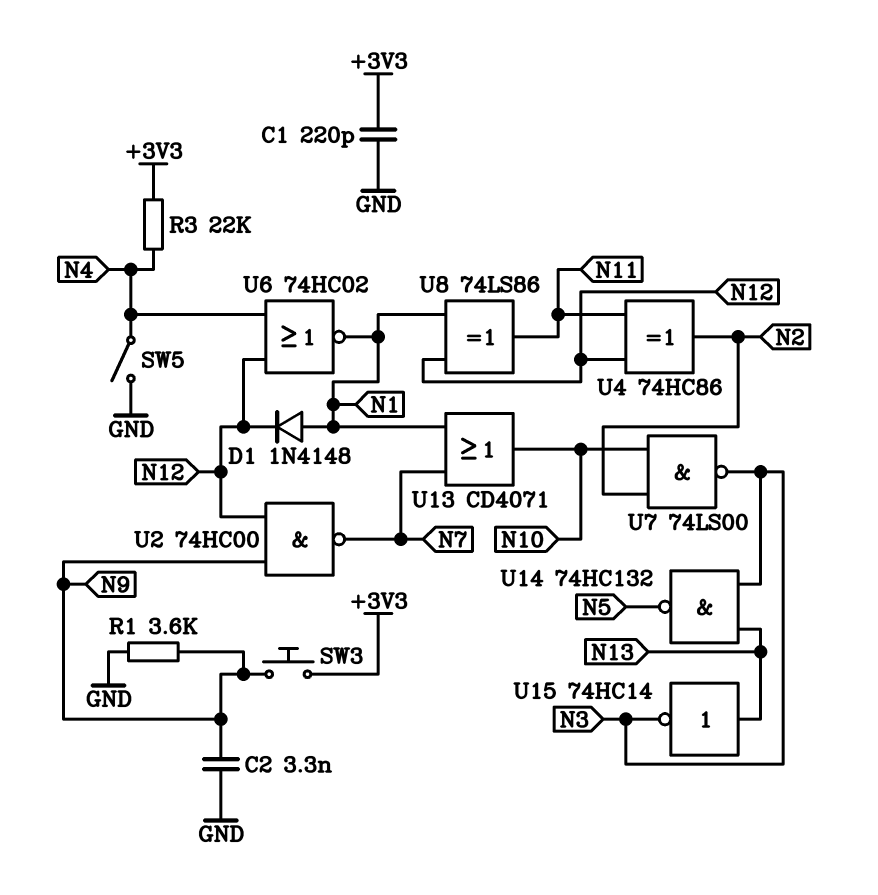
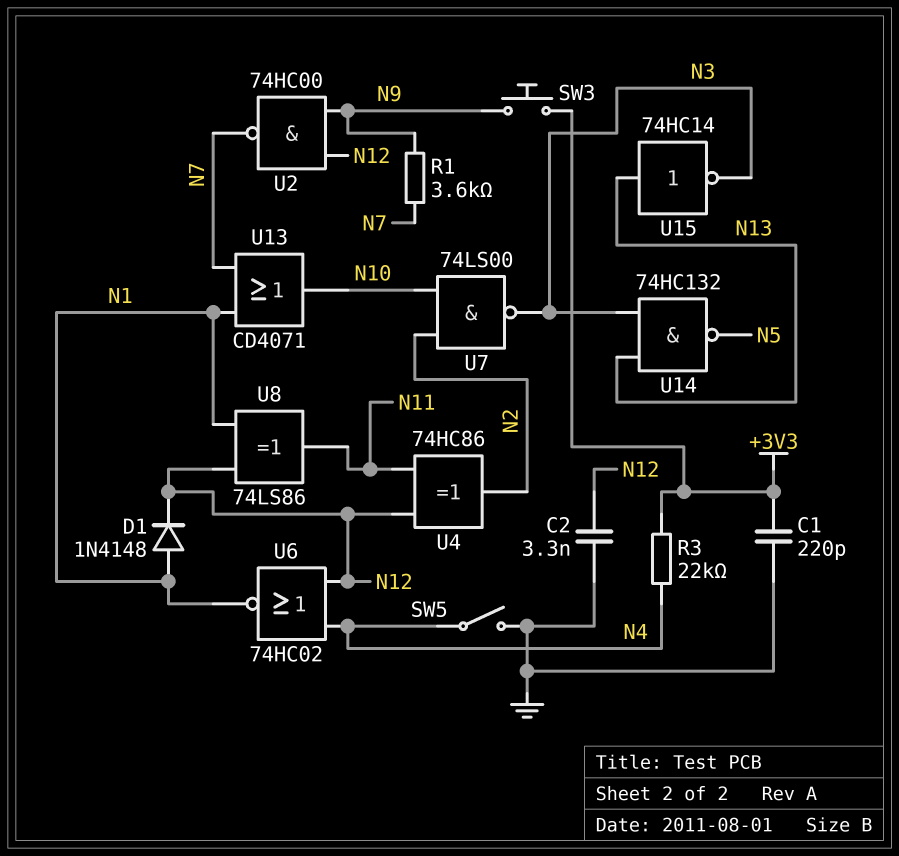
C2: 3.3nF (GND, N9) -> 3.3nF (GND, N12)
R1: 3.6k (GND, N9) -> 3.6k (N7, N9)

